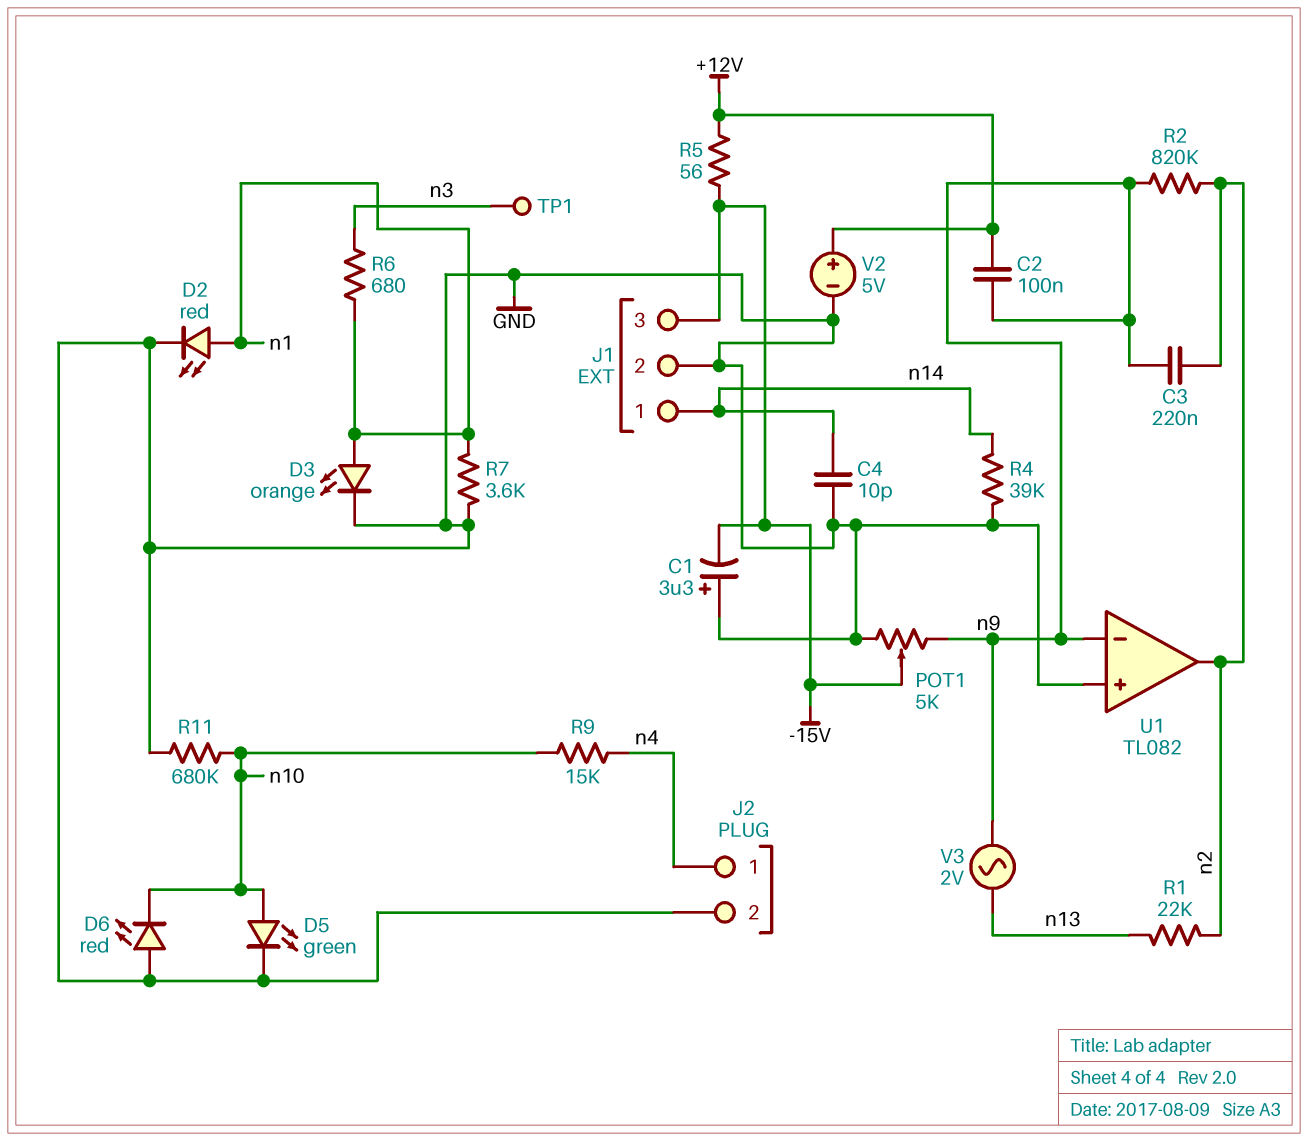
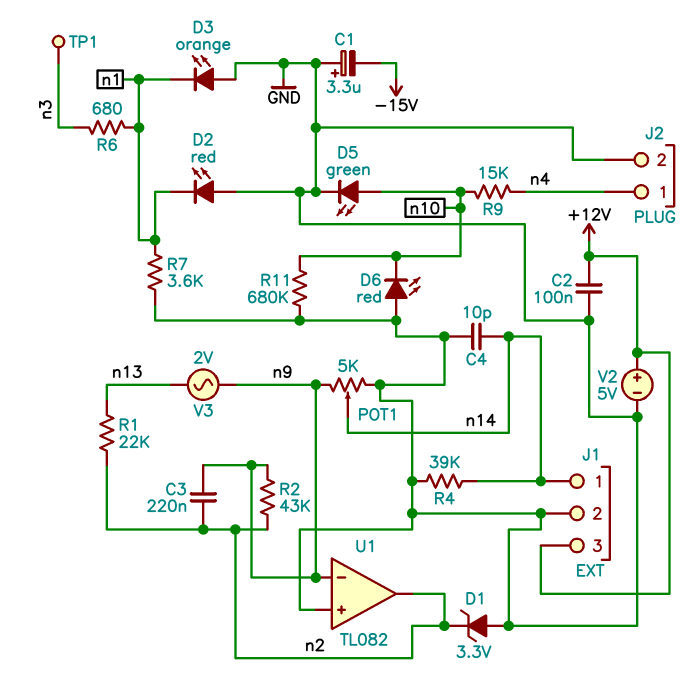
C2: 100nF (+12V, n9) -> 100nF (+12V, GND)
D1: none -> zener 3.3V (A GND, K n2)
D2: LED red (A n1, K GND) -> LED red (A GND, K n1)
D3: LED orange (A n1, K GND) -> LED orange (A GND, K n1)
J1 pin 3: -15V -> +12V
POT1: 5k (GND, n9, wiper -15V) -> 5k (GND, n9, wiper n14)
R2: 820k (n2, n9) -> 43k (n2, n9)
R5: 56 (+12V, -15V) -> none

